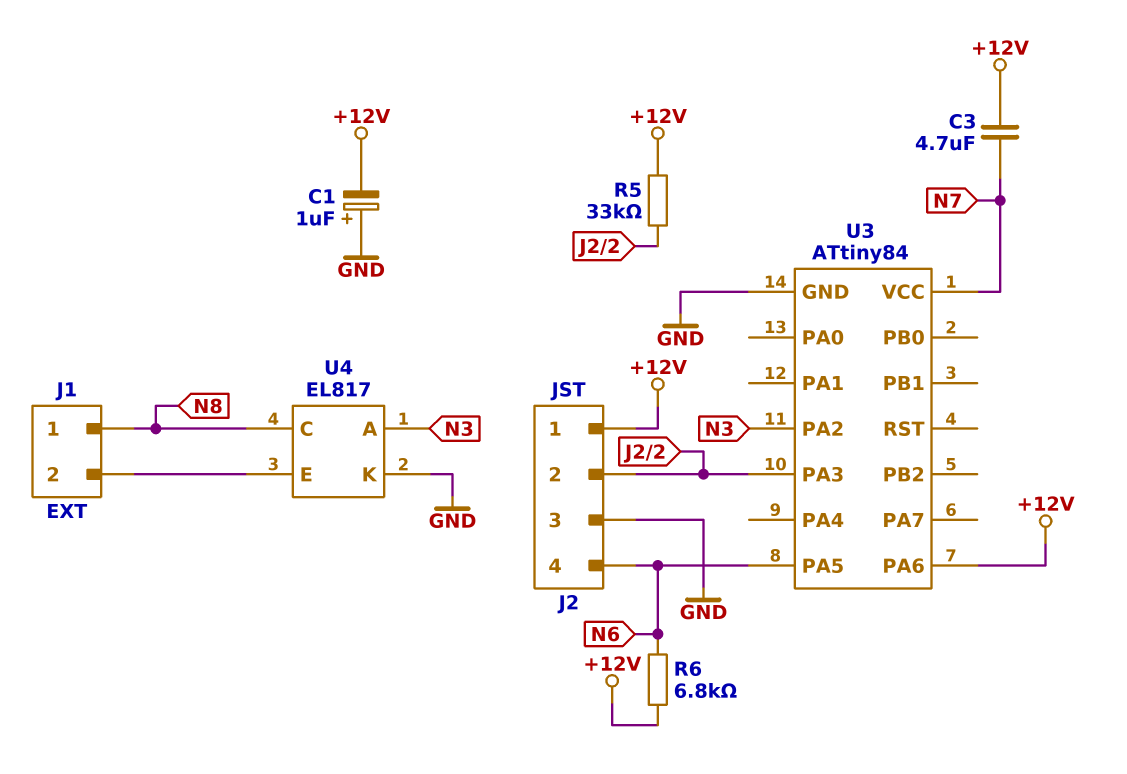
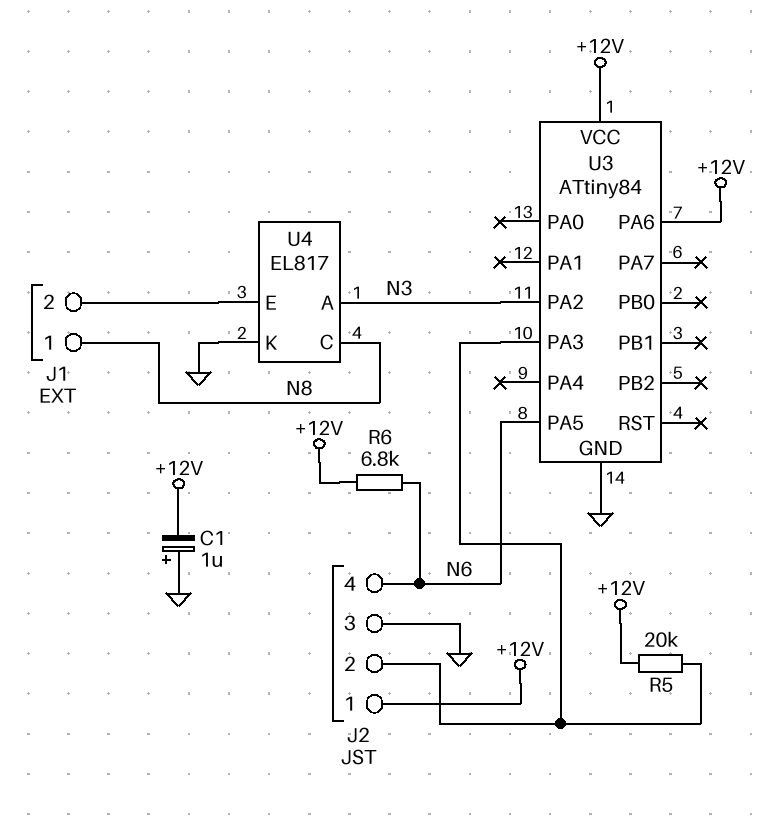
C3: 4.7uF (+12V, N7) -> none
R5: 33k (+12V, J2/2) -> 20k (+12V, J2/2)
U3 pin VCC: N7 -> +12V

